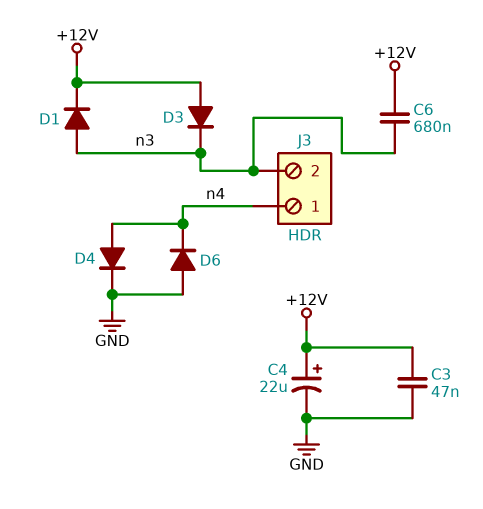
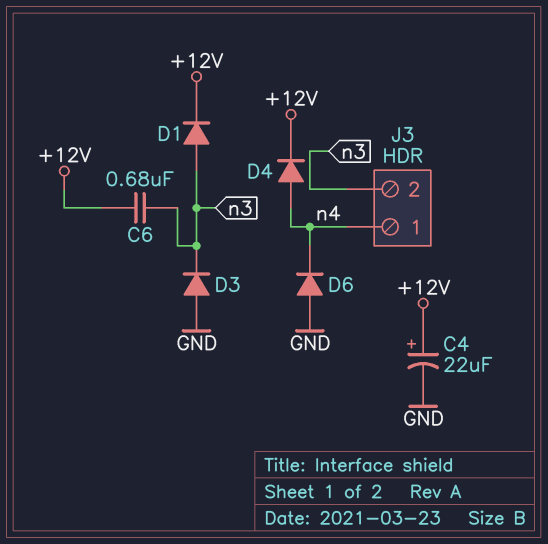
C3: 47nF (+12V, GND) -> none
D3: diode (A +12V, K n3) -> diode (A GND, K n3)
D4: diode (A n4, K GND) -> diode (A n4, K +12V)

